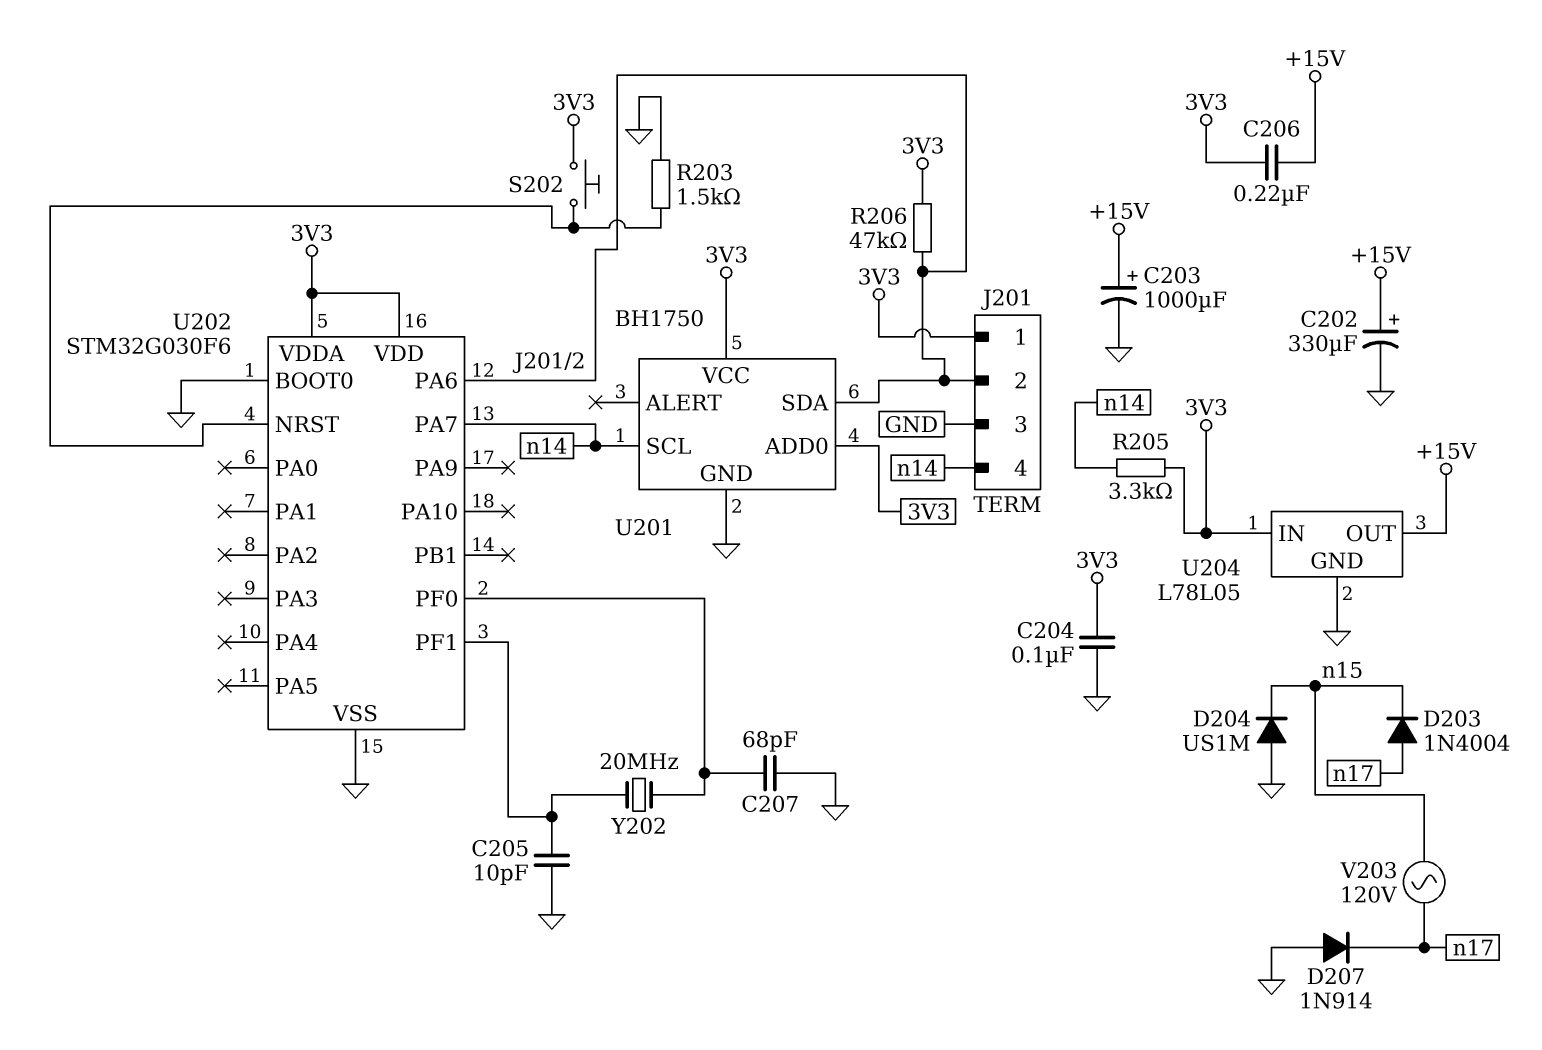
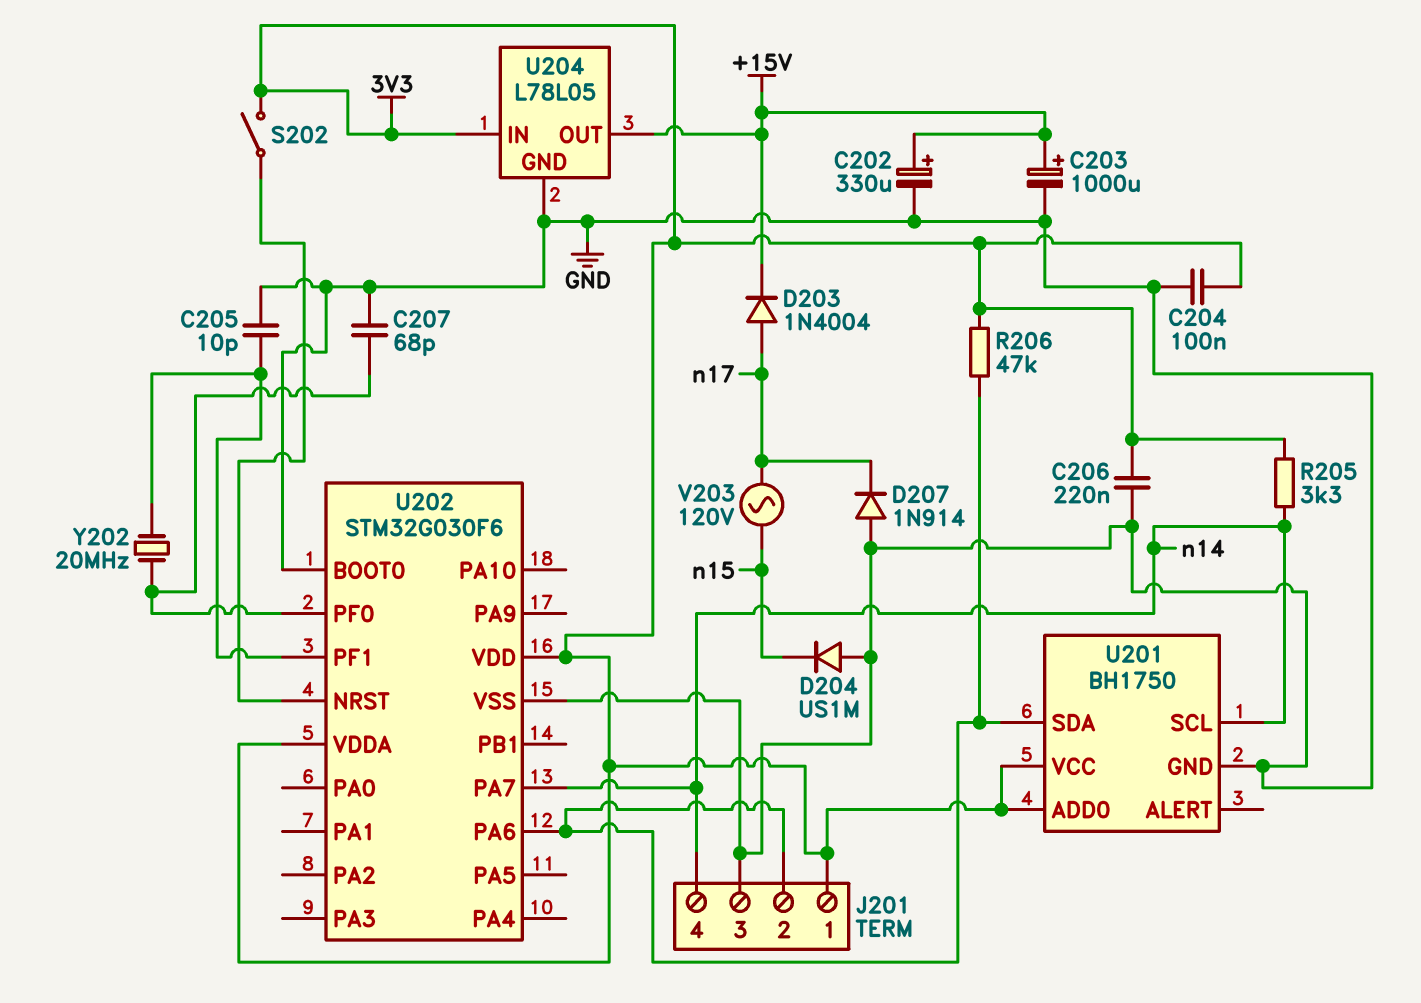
C206: 220nF (+15V, 3V3) -> 220nF (3V3, GND)
D203: diode 1N4004 (A n17, K n15) -> diode 1N4004 (A n17, K +15V)
R203: 1.5k (GND, U202/NRST) -> none
S202: button (3V3, U202/NRST) -> switch (3V3, U202/NRST)

